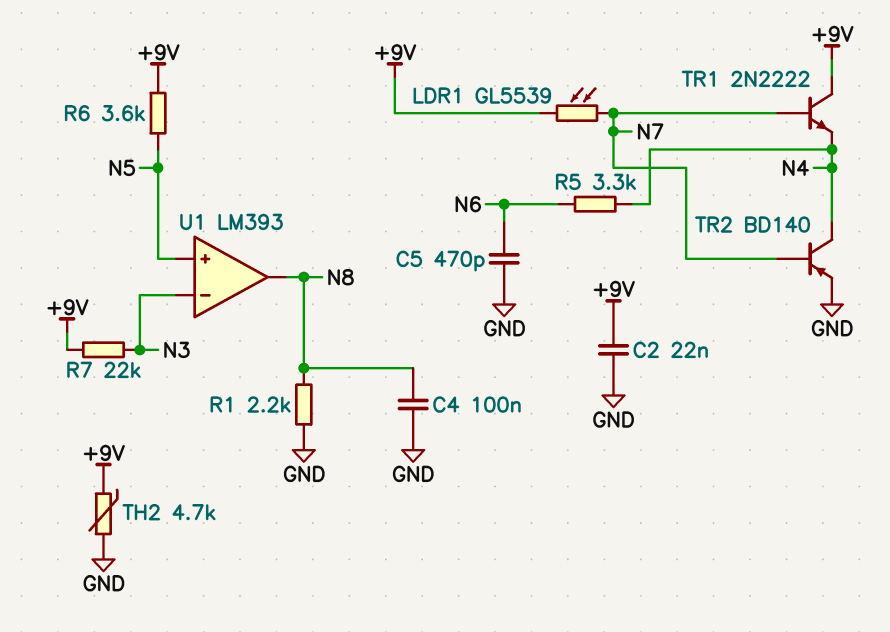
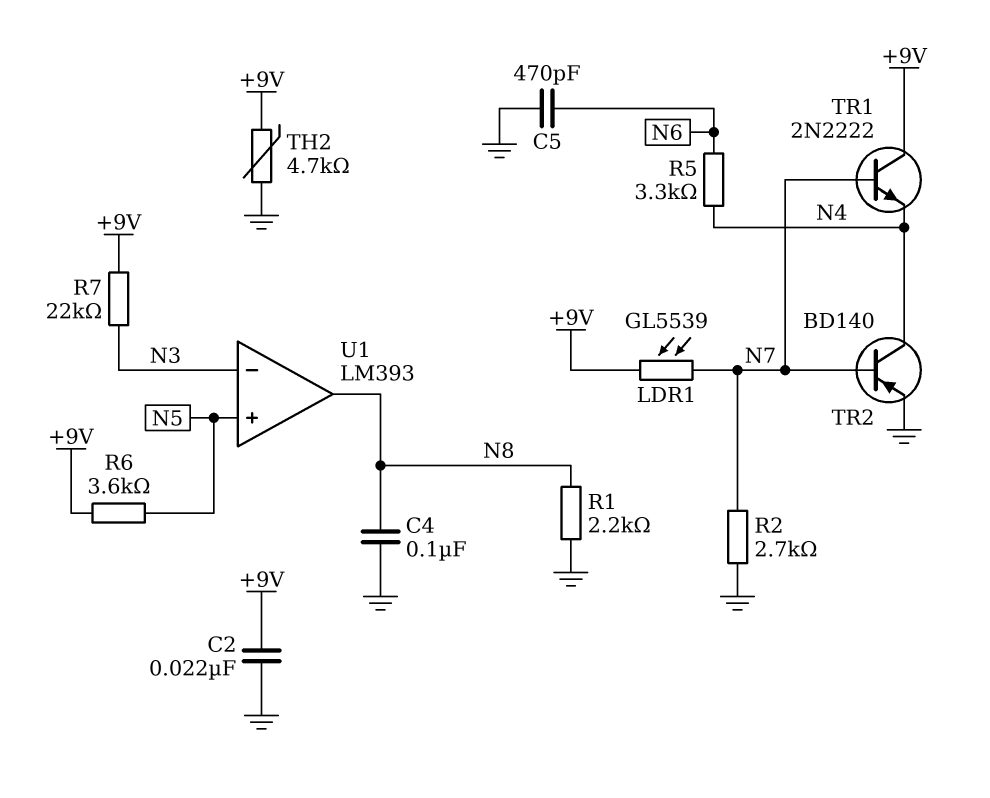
R2: none -> 2.7k (GND, N7)

